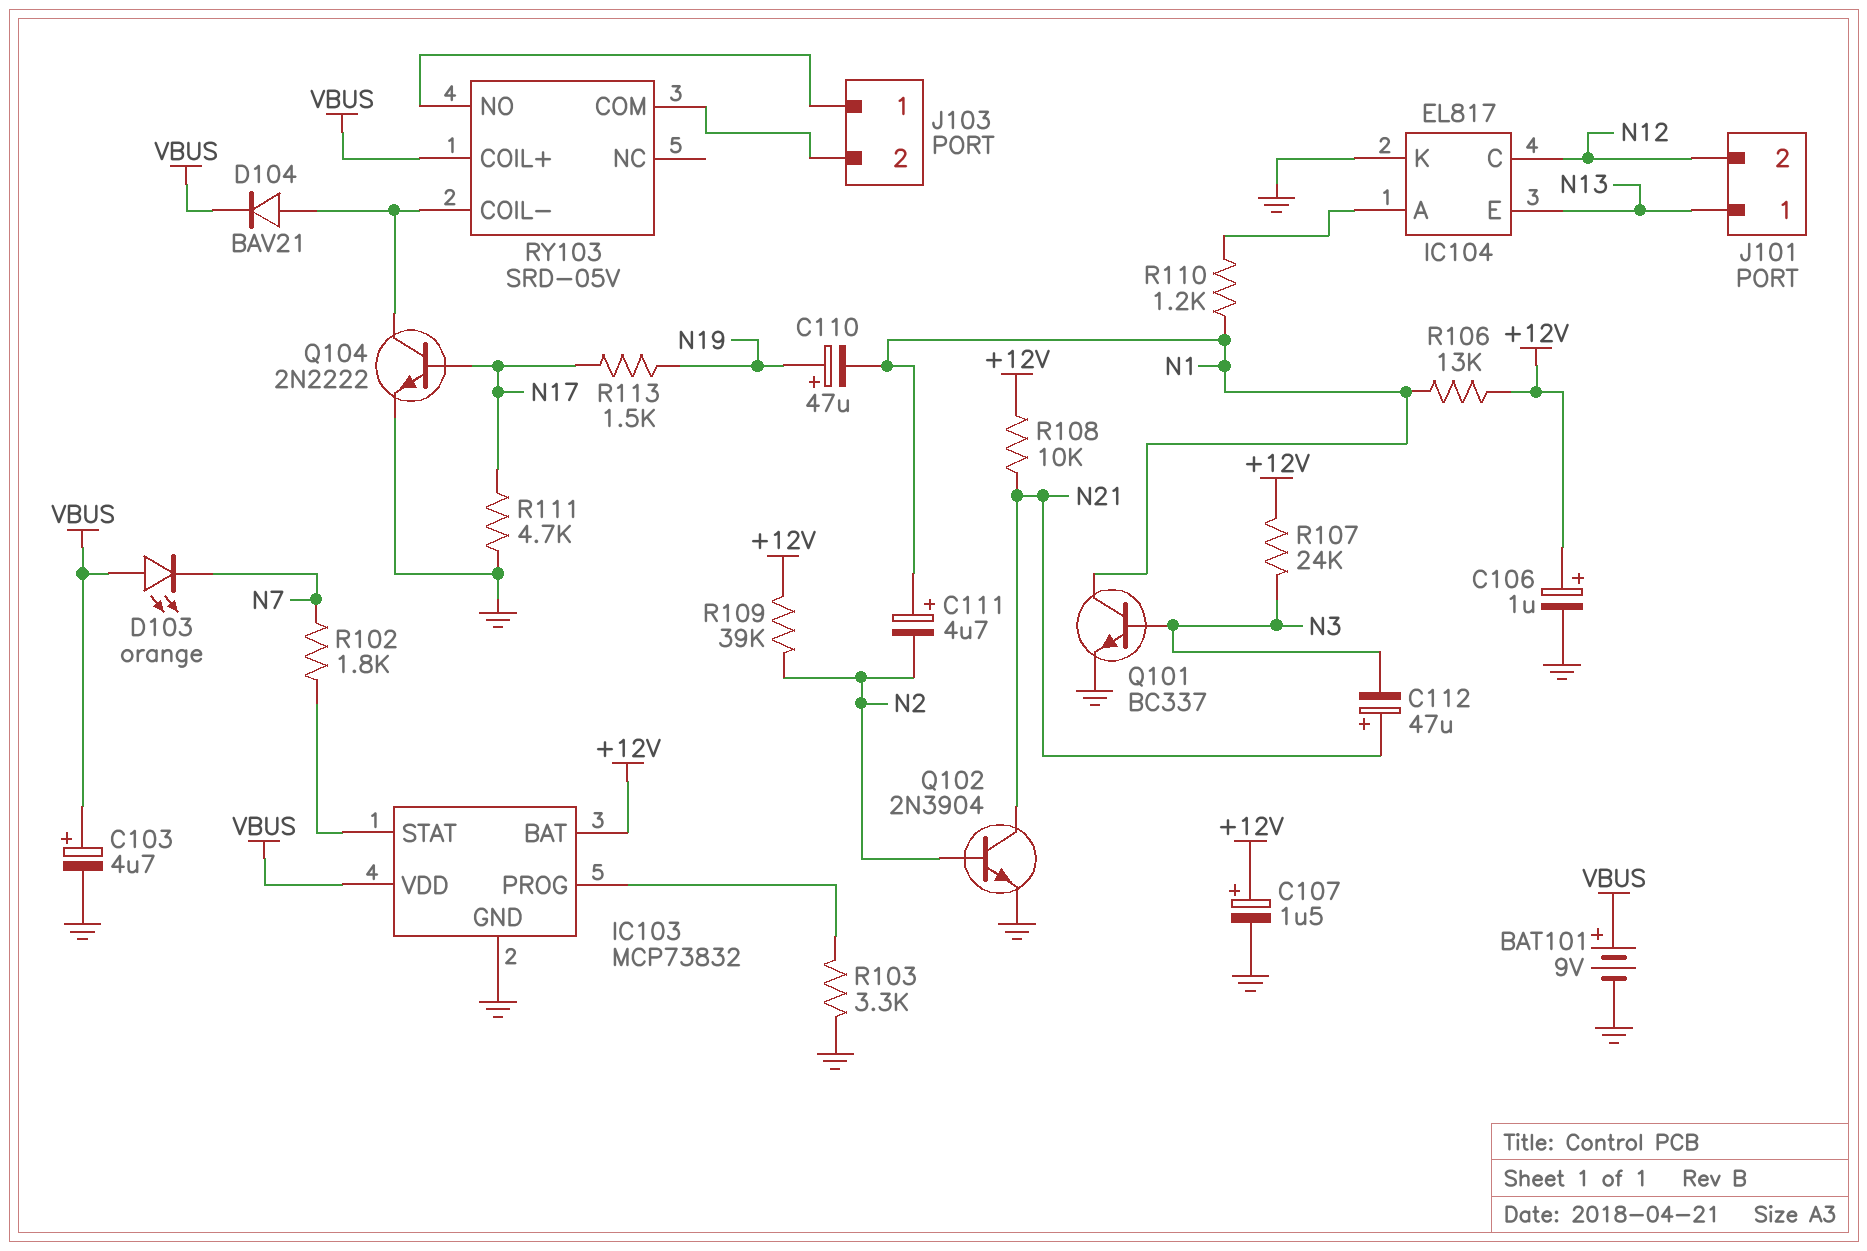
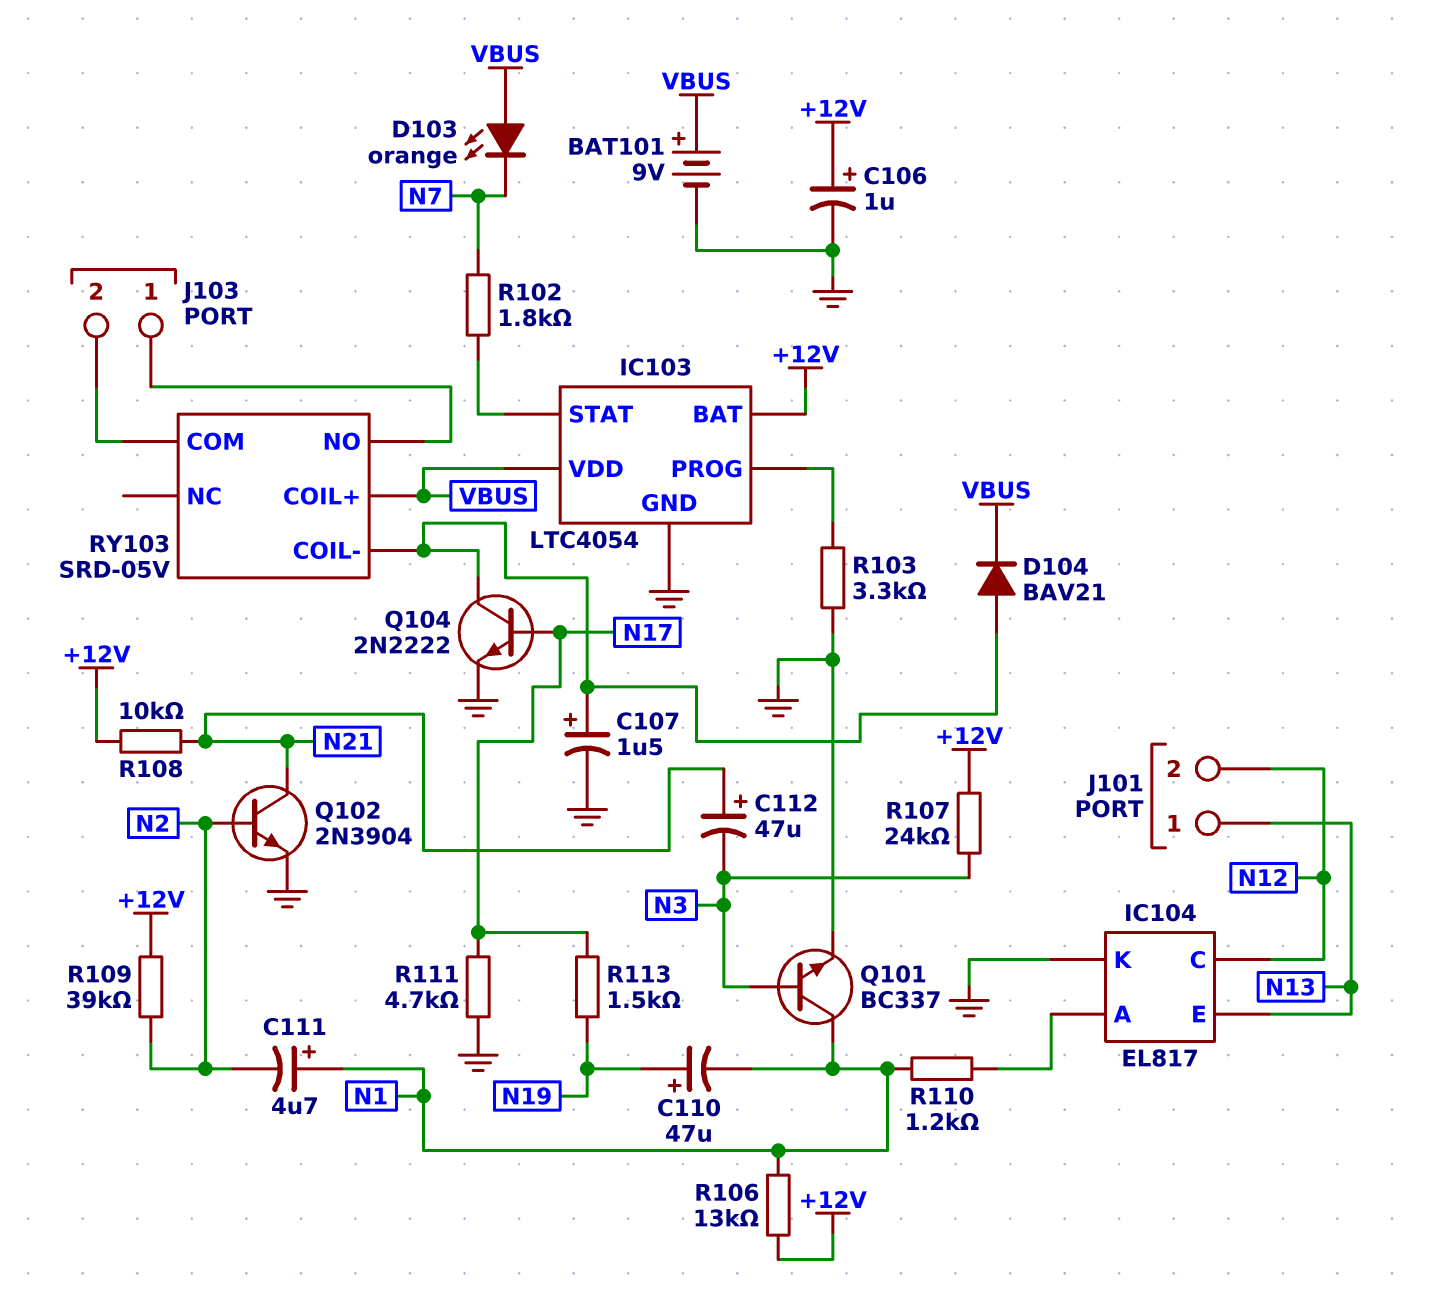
C103: 4.7uF (plus VBUS, minus GND) -> none
C107: 1.5uF (plus +12V, minus GND) -> 1.5uF (plus RY103/COIL-, minus GND)
IC103: MCP73832 -> LTC4054

